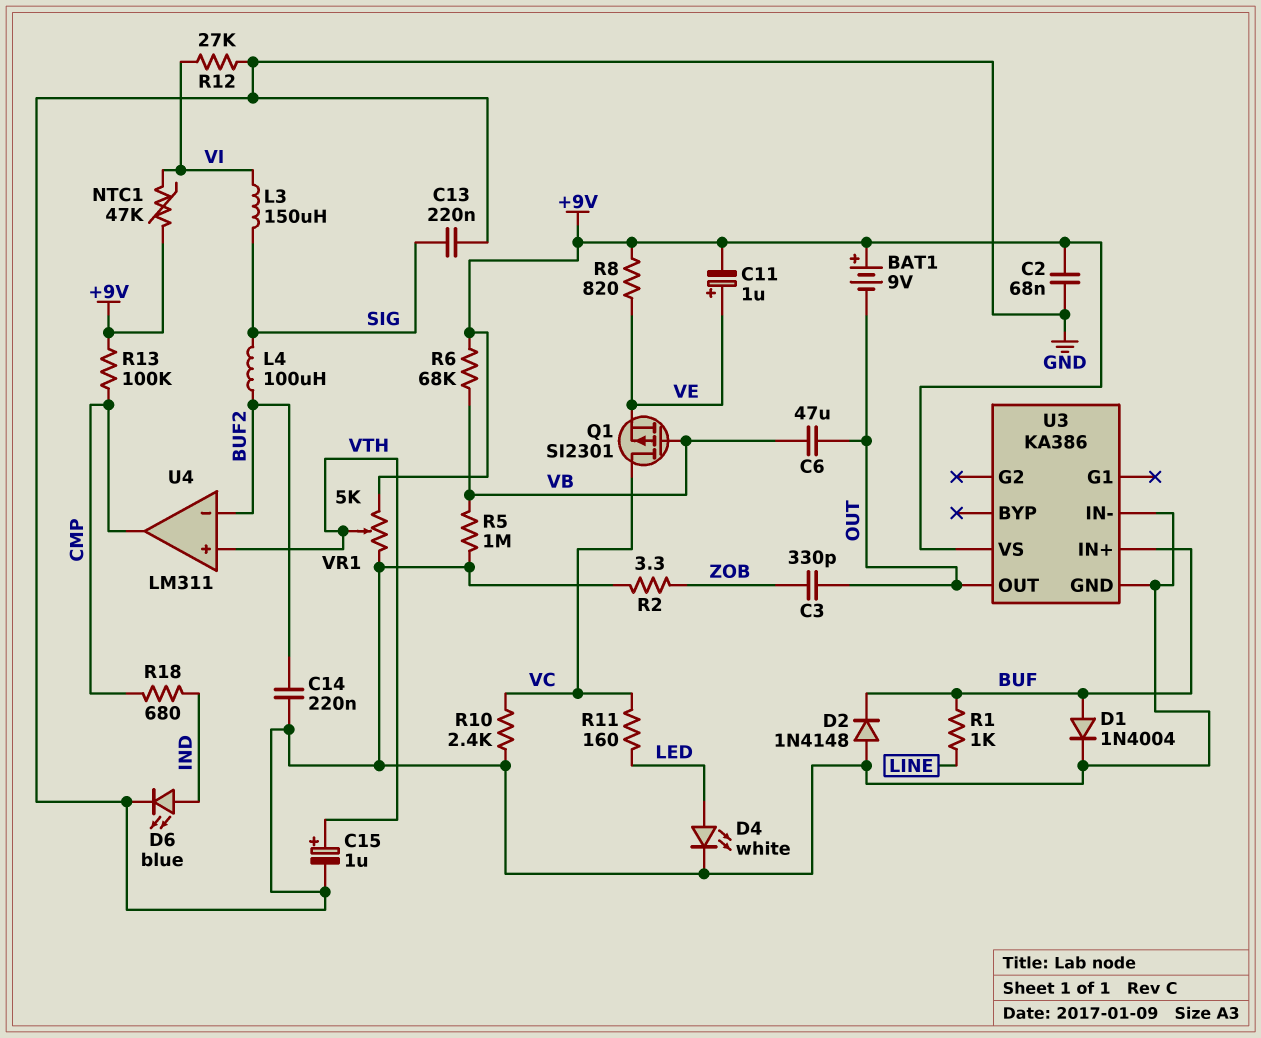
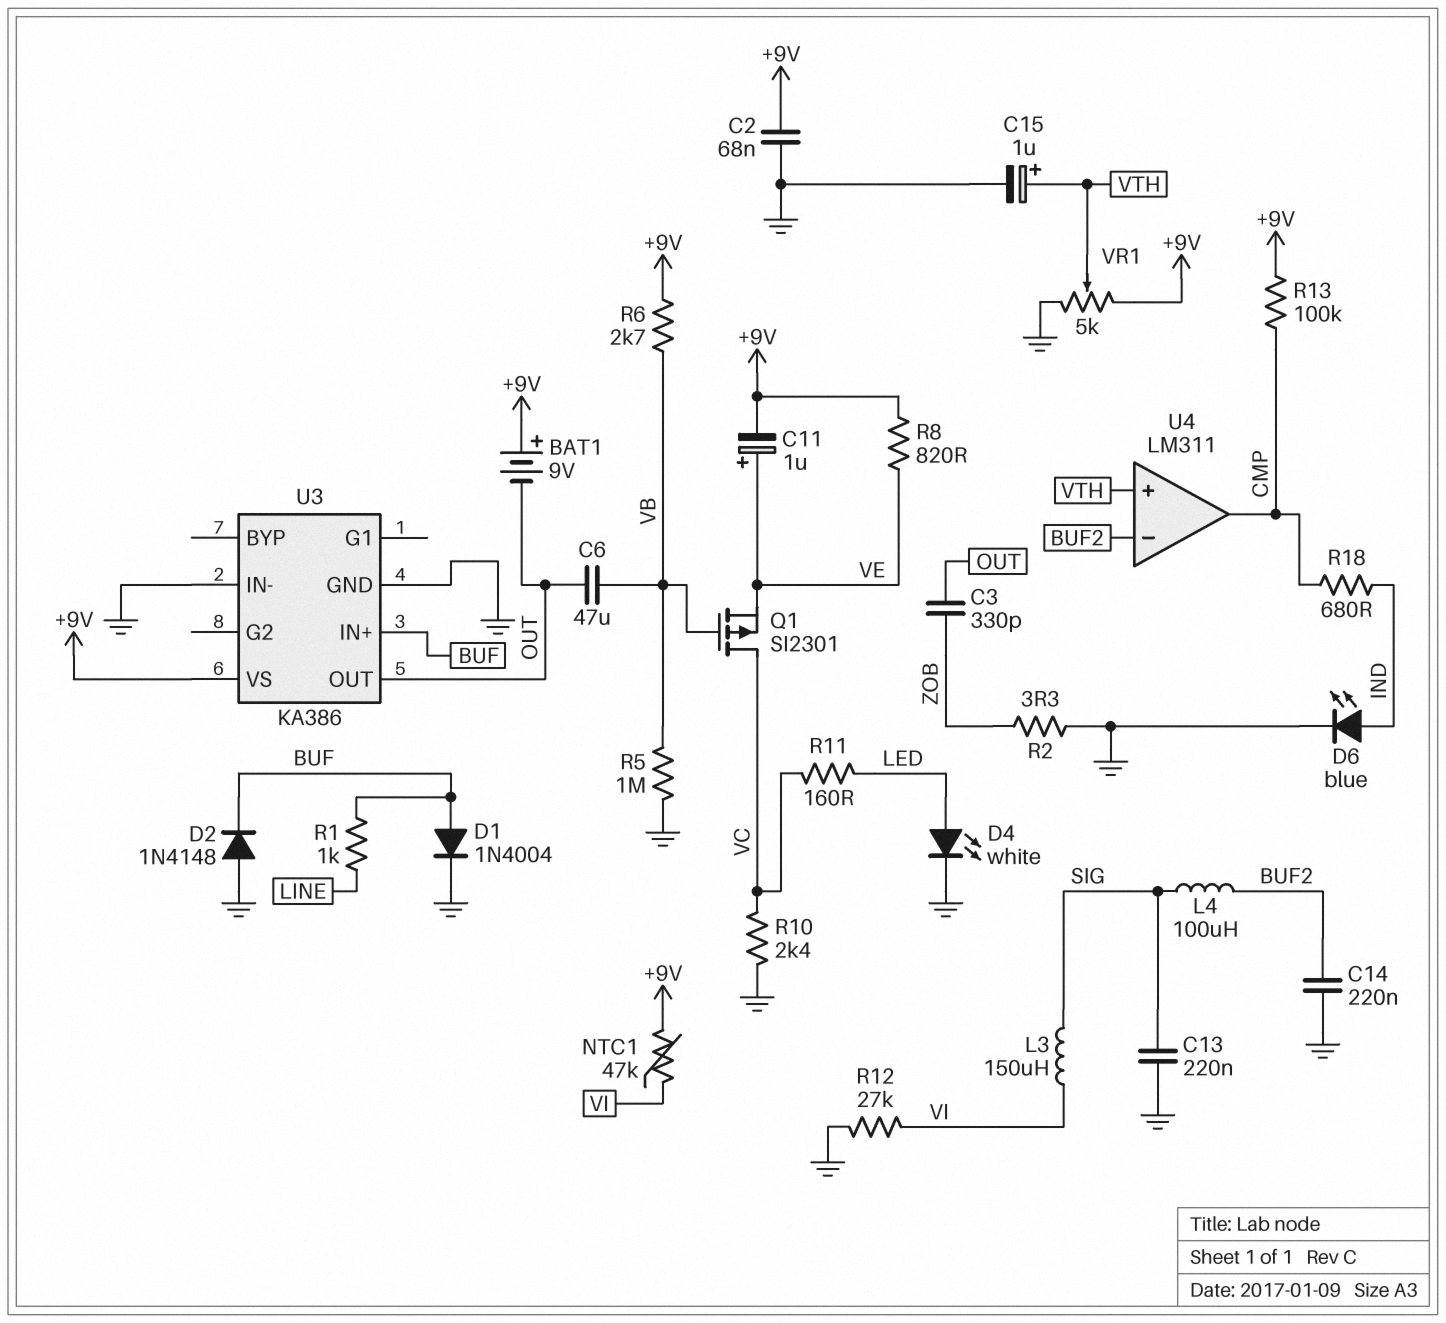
R6: 68k (+9V, VB) -> 2.7k (+9V, VB)

